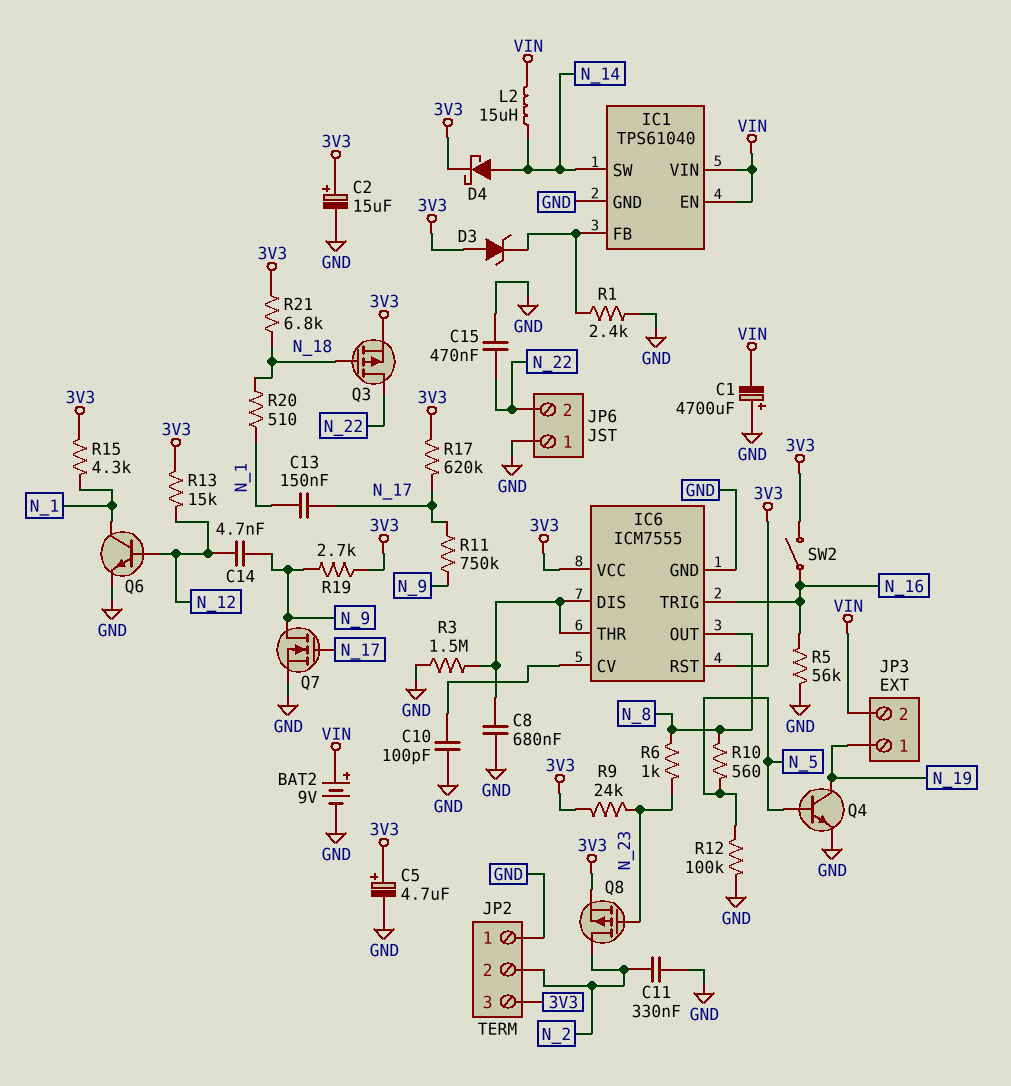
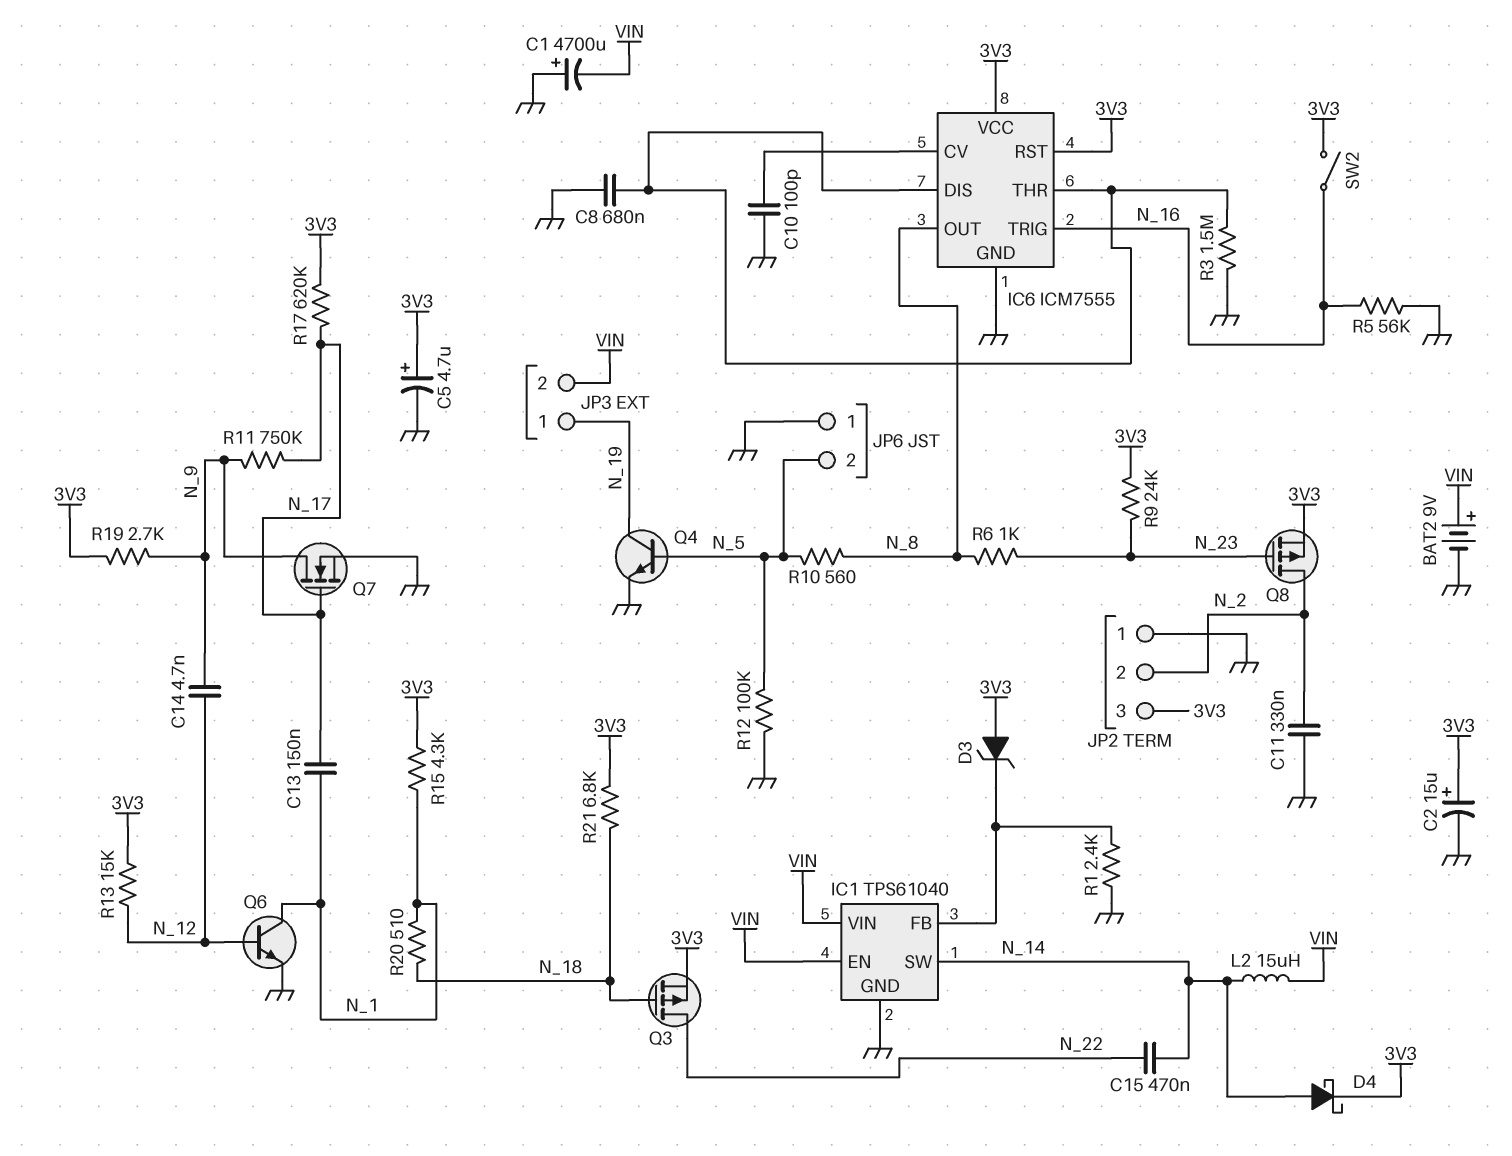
C15: 470nF (GND, N_22) -> 470nF (N_14, N_22)
JP6 pin 2: N_22 -> N_5

